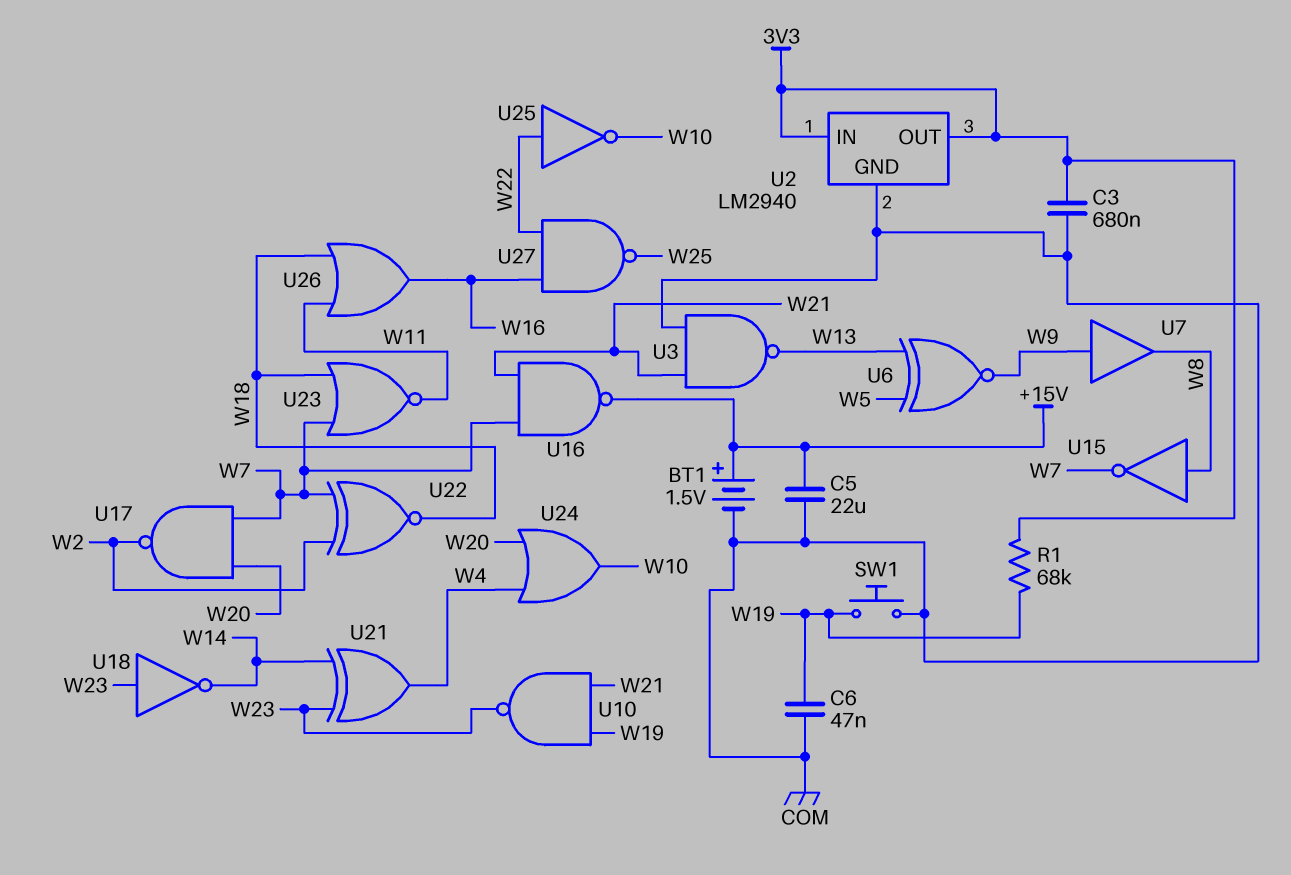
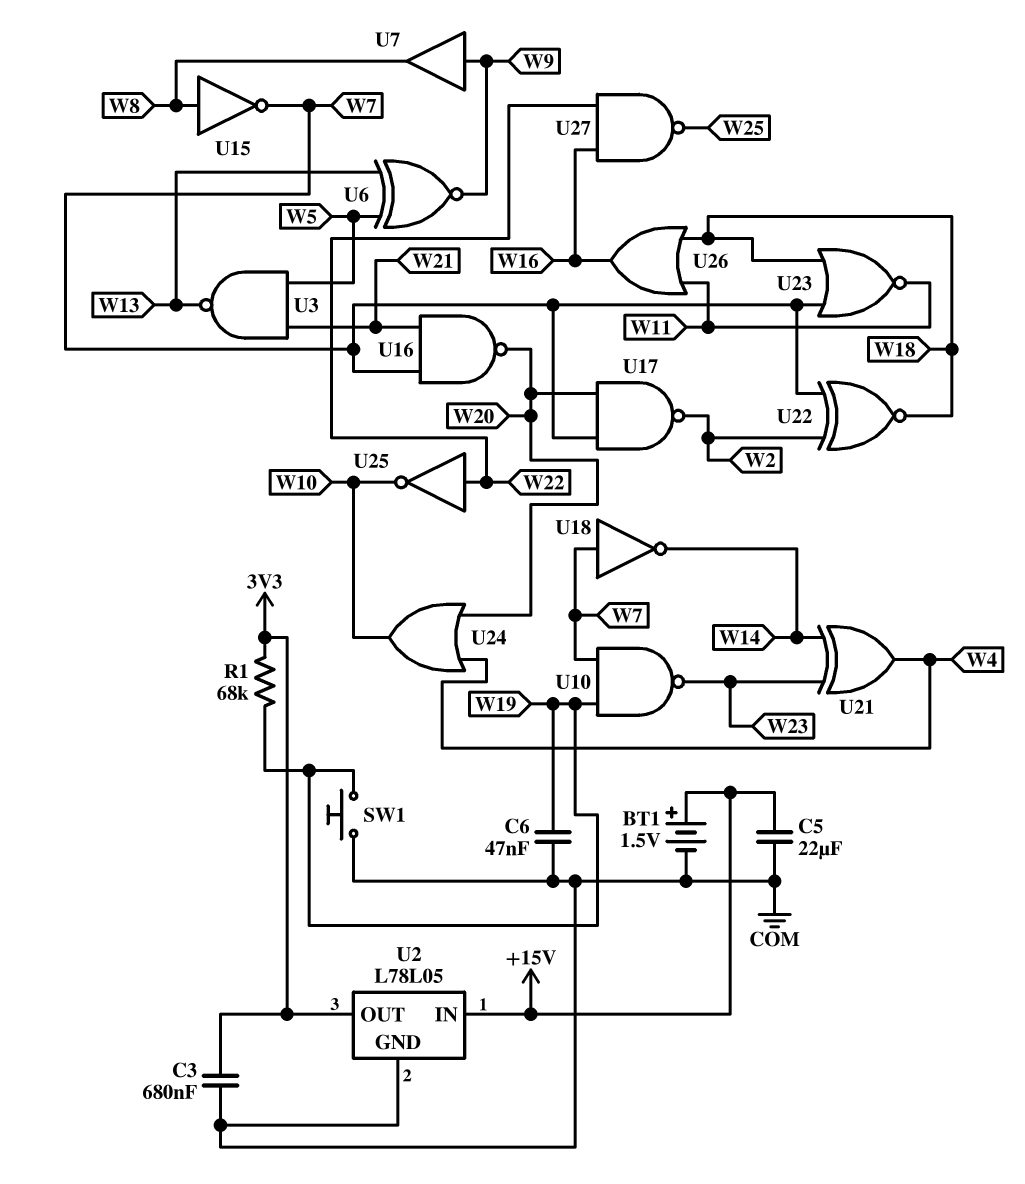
U2: LM2940 -> L78L05
U2 pin IN: 3V3 -> +15V
U3: NAND (in COM, in W21, out W13) -> NAND (in W5, in W21, out W13)
U10: NAND (in W19, in W21, out W23) -> NAND (in W7, in W19, out W23)
U16: NAND (in W7, in W21, out +15V) -> NAND (in W7, in W21, out W20)
U18: NOT (in W23, out W14) -> NOT (in W7, out W14)

